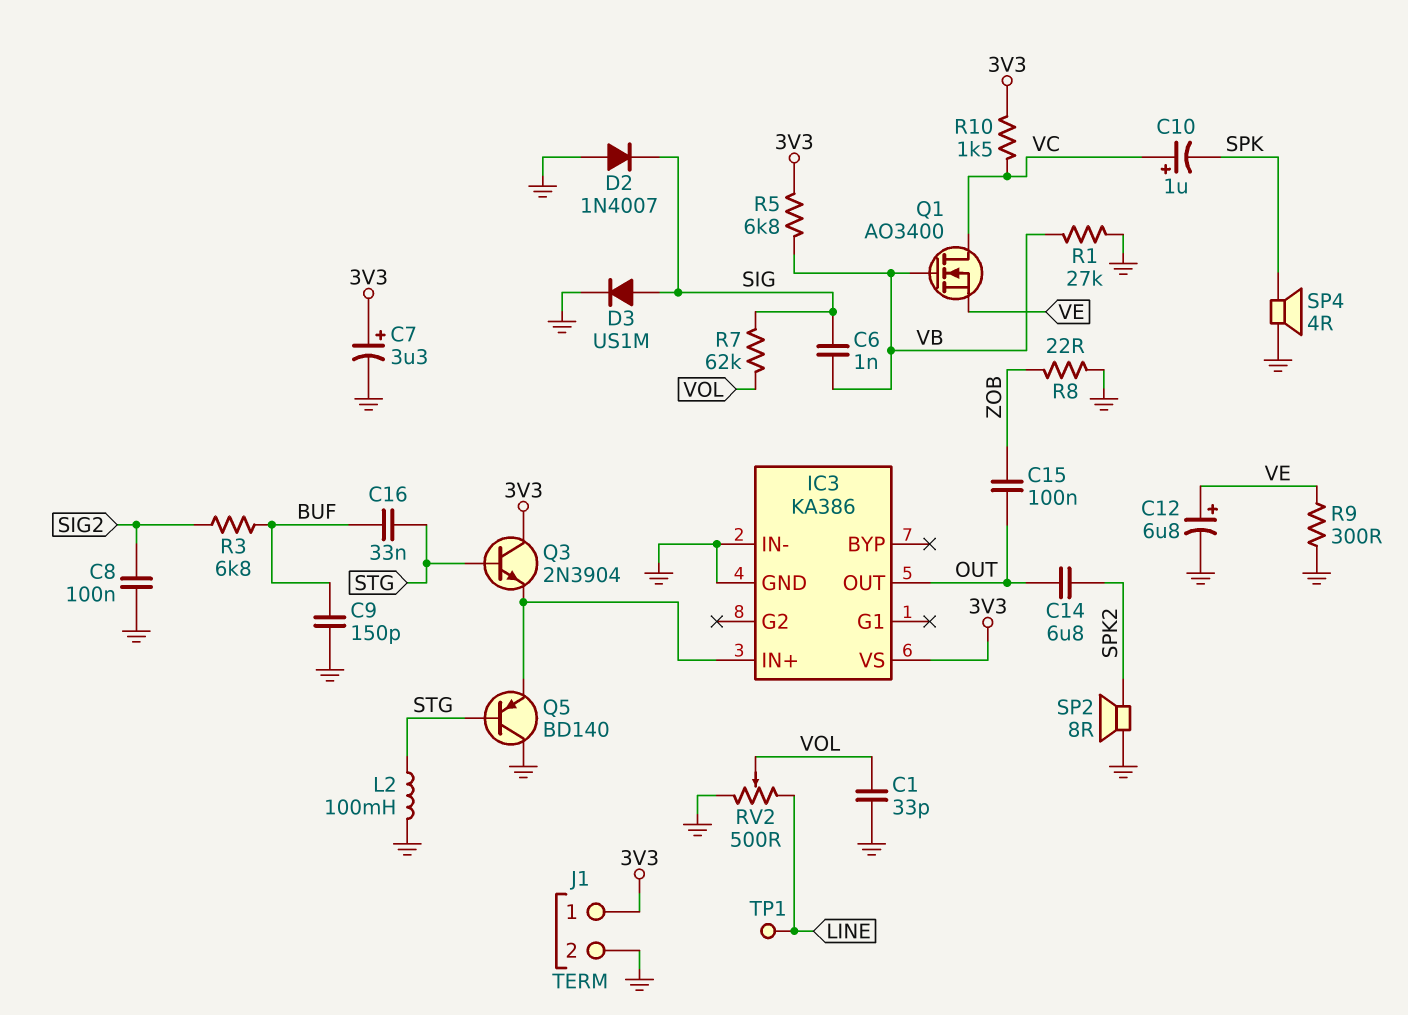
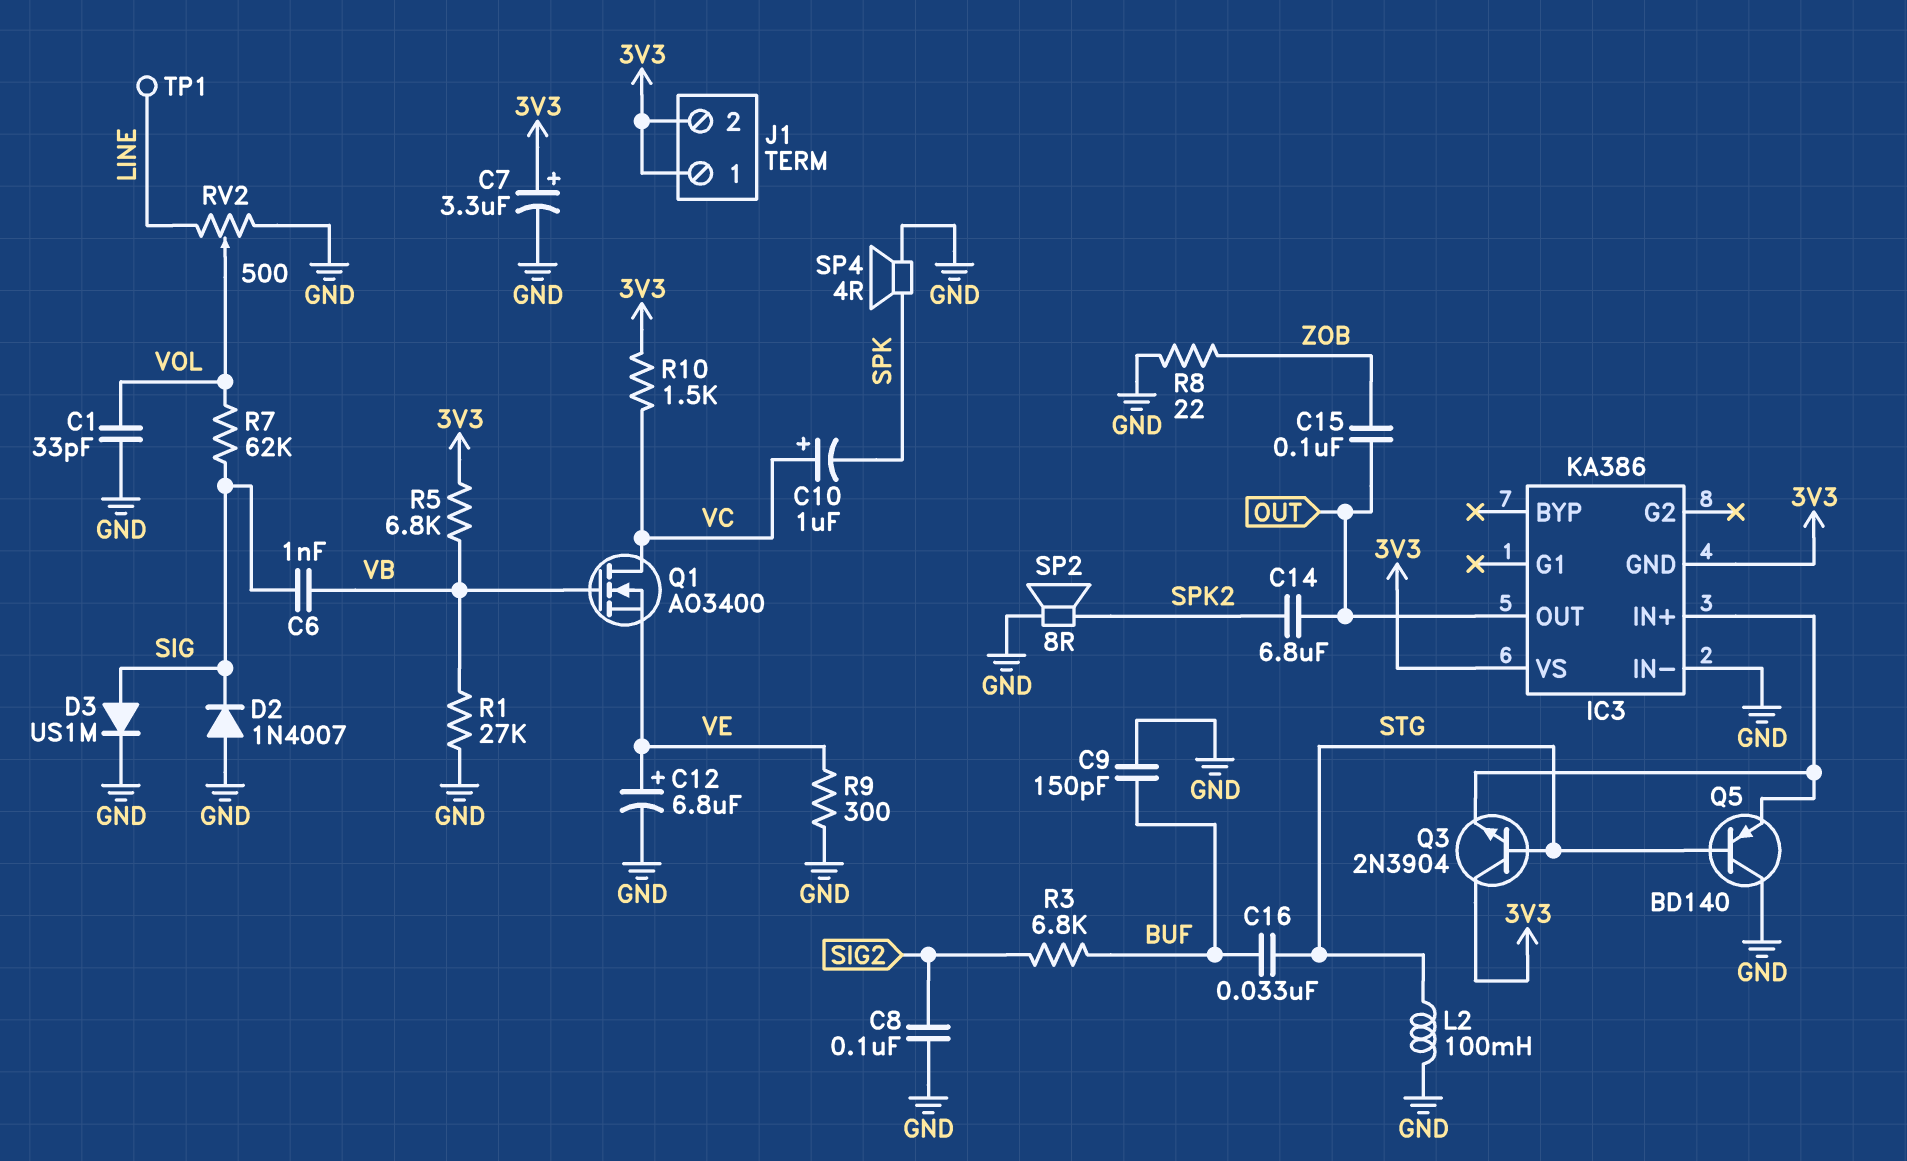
IC3 pin GND: GND -> 3V3
J1 pin 2: GND -> 3V3

